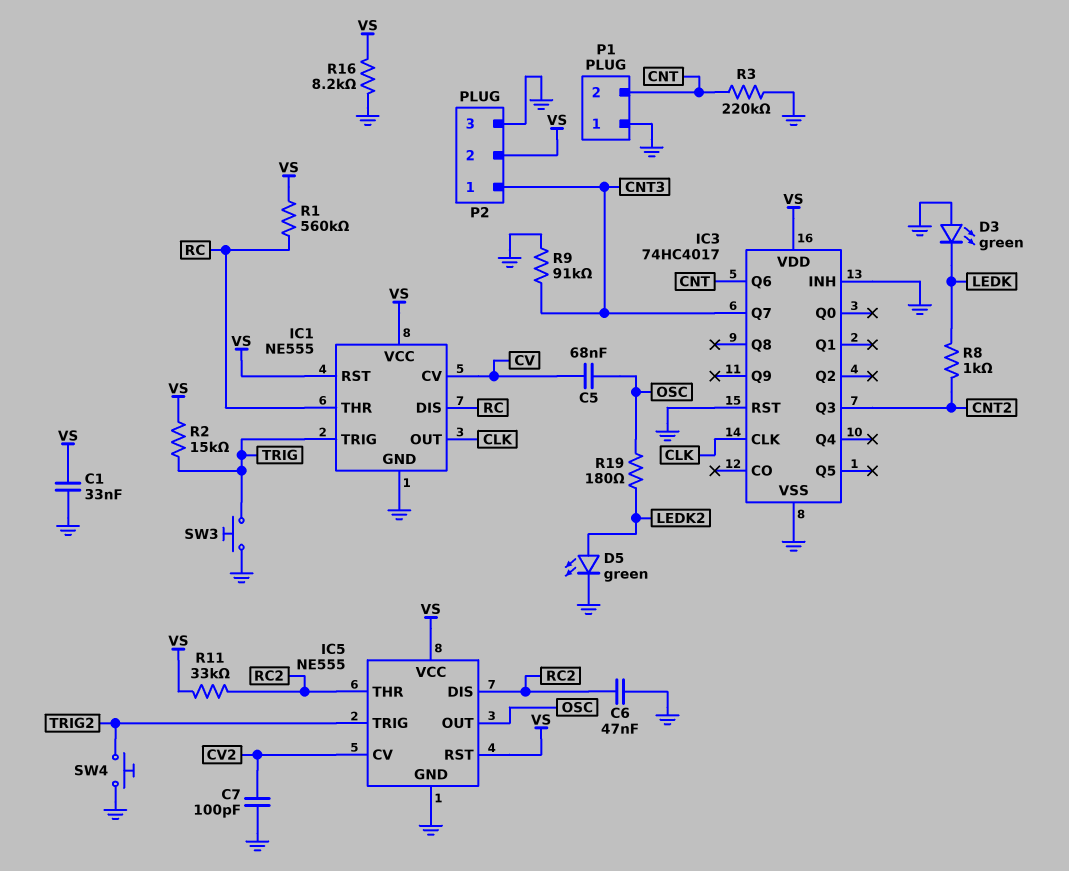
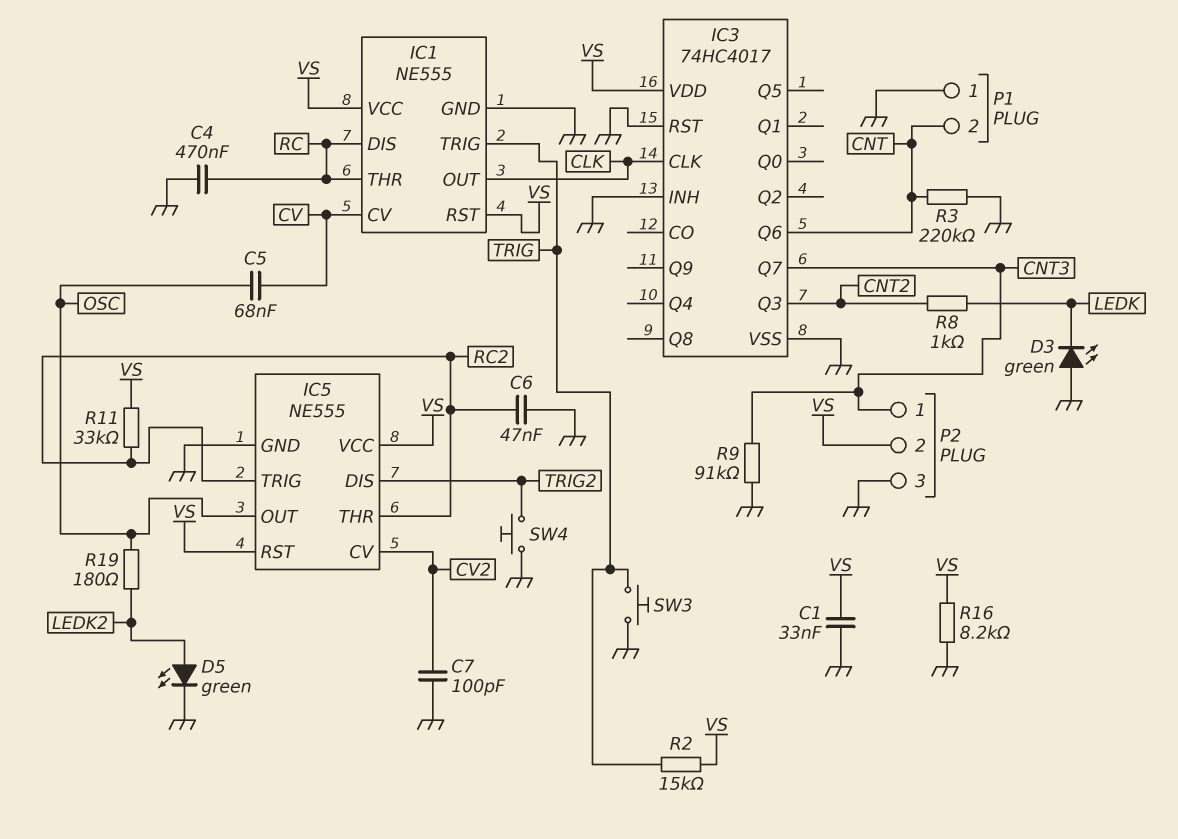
C4: none -> 470nF (GND, RC)
IC5 pin DIS: RC2 -> TRIG2
IC5 pin TRIG: TRIG2 -> RC2
R1: 560k (RC, VS) -> none

